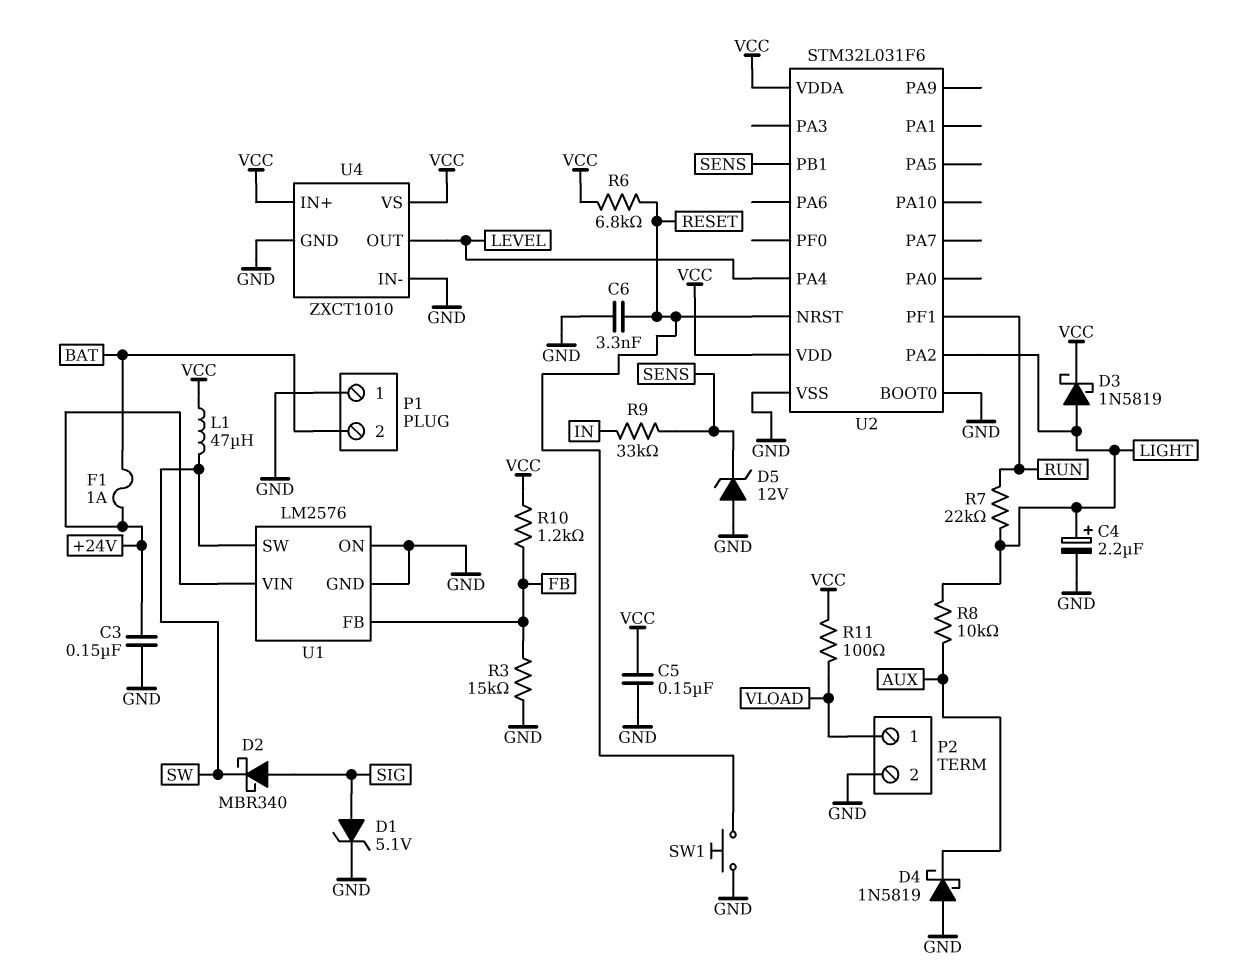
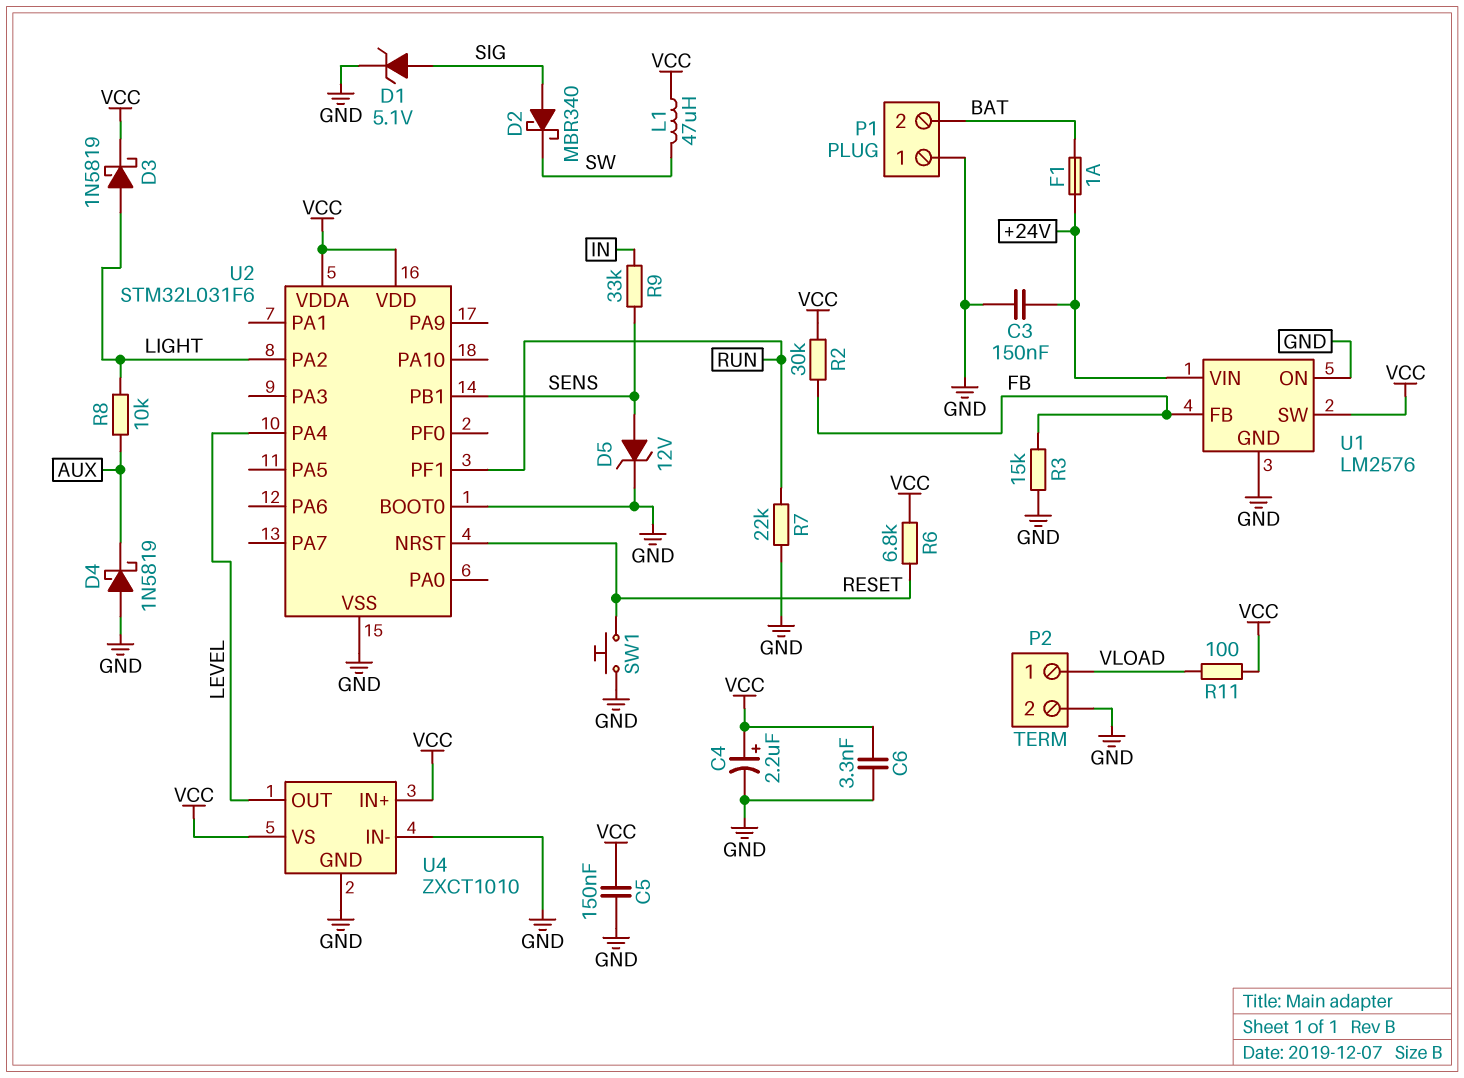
C4: 2.2uF (plus LIGHT, minus GND) -> 2.2uF (plus VCC, minus GND)
C6: 3.3nF (GND, RESET) -> 3.3nF (GND, VCC)
D5: zener 12V (A GND, K SENS) -> zener 12V (A SENS, K GND)
R2: none -> 30k (FB, VCC)
R7: 22k (LIGHT, RUN) -> 22k (GND, RUN)
R10: 1.2k (FB, VCC) -> none
U1 pin SW: SW -> VCC

